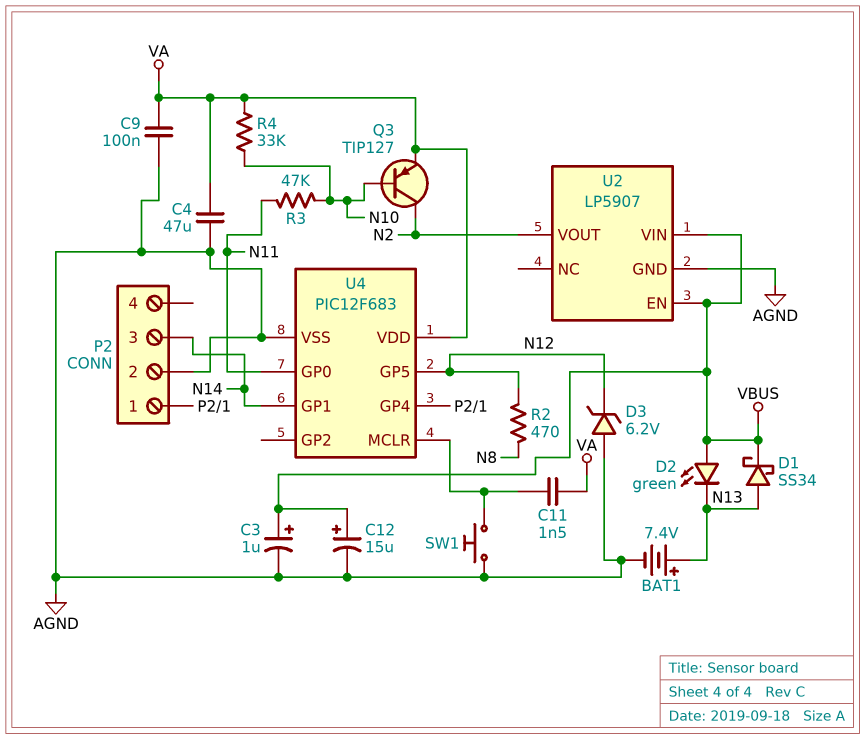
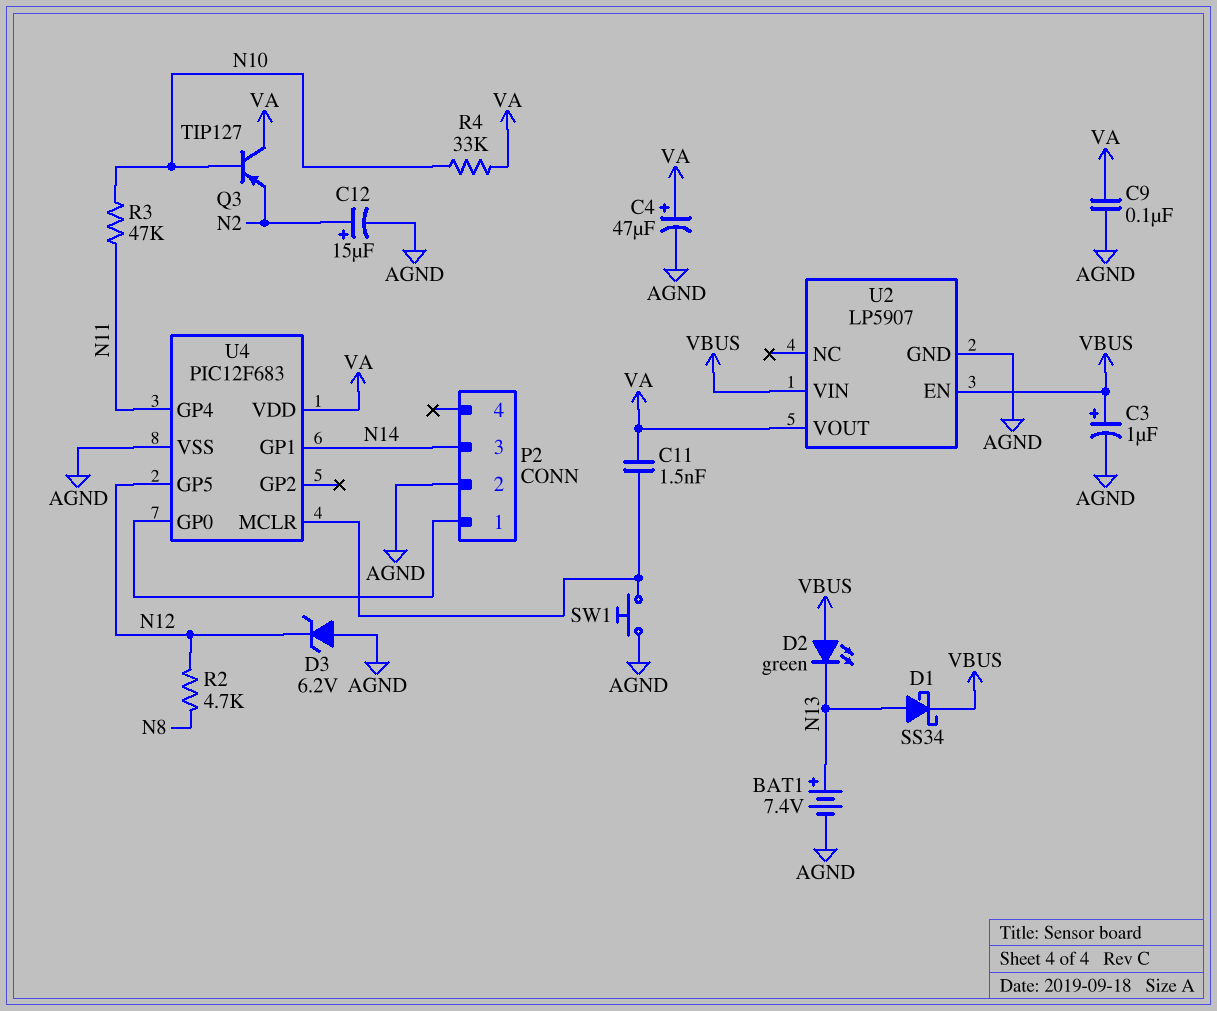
C4: 47uF (AGND, VA) -> 47uF (plus VA, minus AGND)
C12: 15uF (plus VBUS, minus AGND) -> 15uF (plus N2, minus AGND)
Q3: PNP TIP127 (B N10, C N2, E VA) -> PNP TIP127 (B N10, C VA, E N2)
R2: 470 (N8, N12) -> 4.7k (N8, N12)
U2 pin VOUT: N2 -> VA
U4 pin GP0: N11 -> P2/1
U4 pin GP4: P2/1 -> N11

